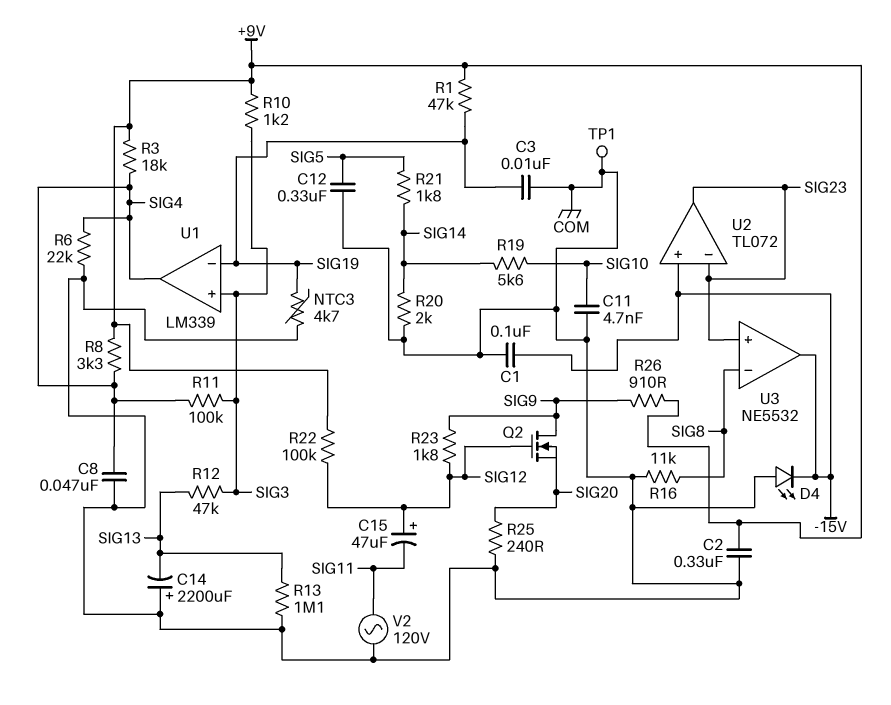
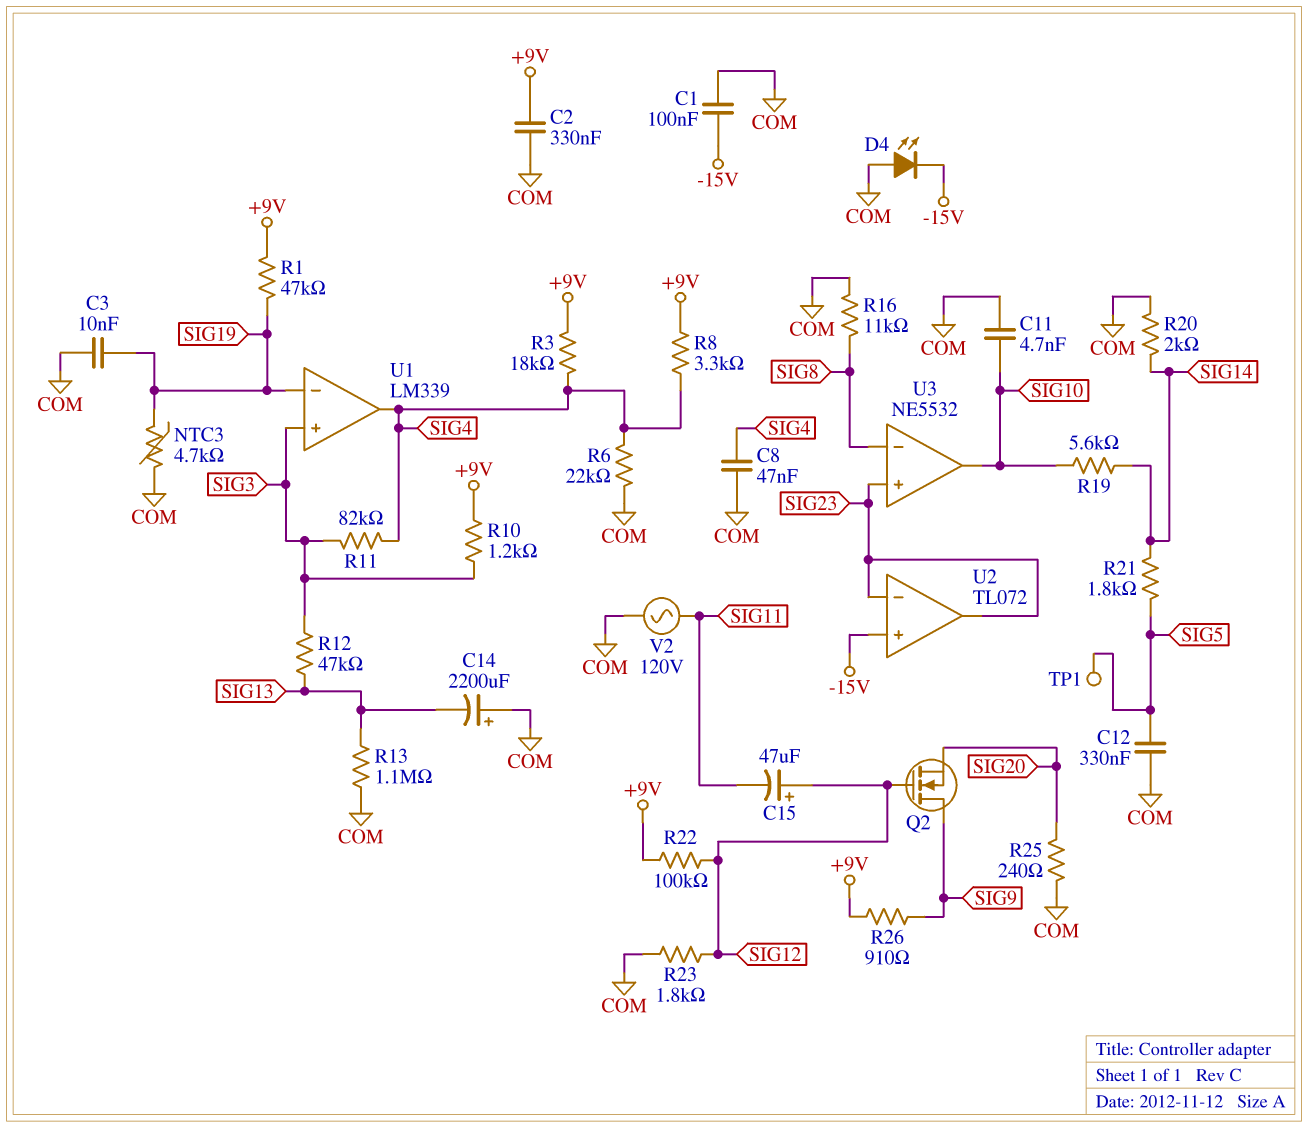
R11: 100k (SIG3, SIG4) -> 82k (SIG3, SIG4)
R23: 1.8k (SIG9, SIG12) -> 1.8k (COM, SIG12)
TP1: test point (COM) -> test point (SIG5)
U3 pin out: -15V -> SIG10

